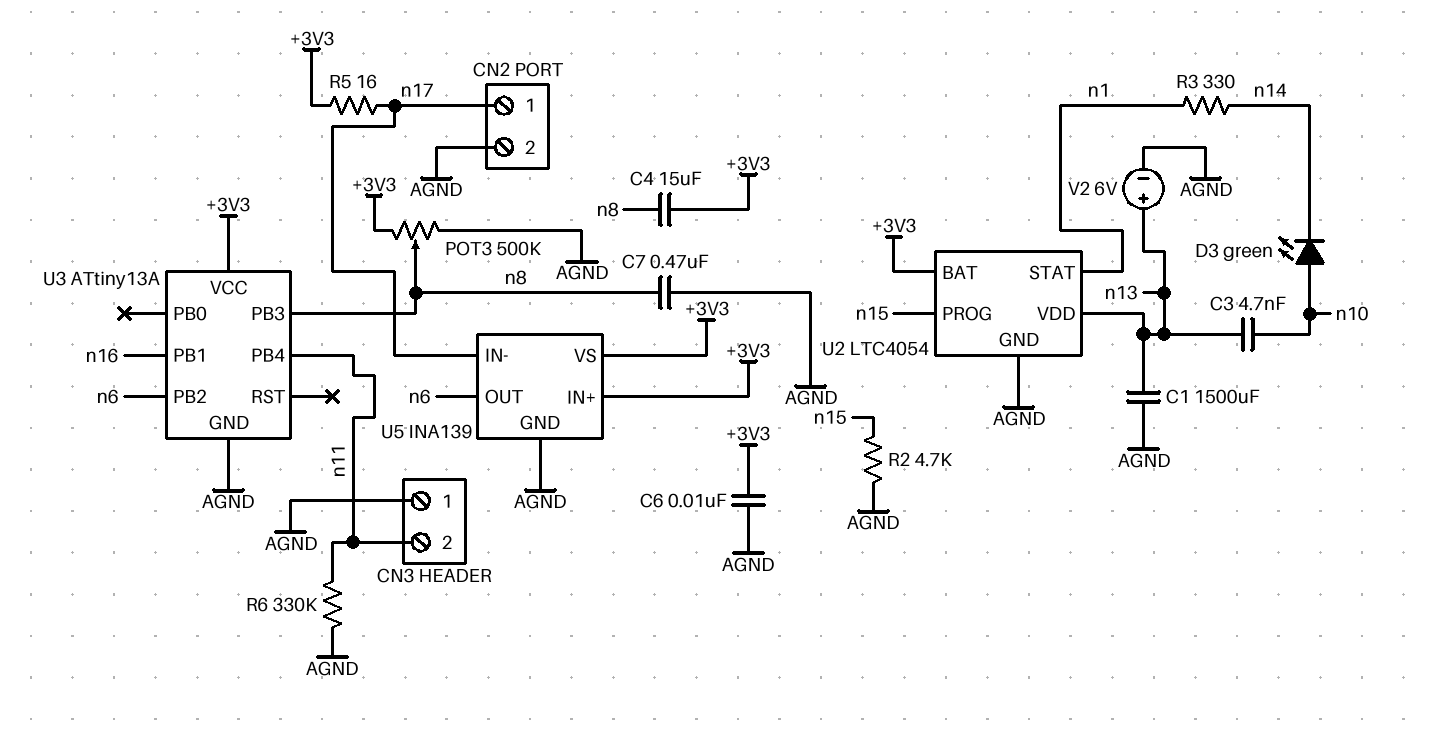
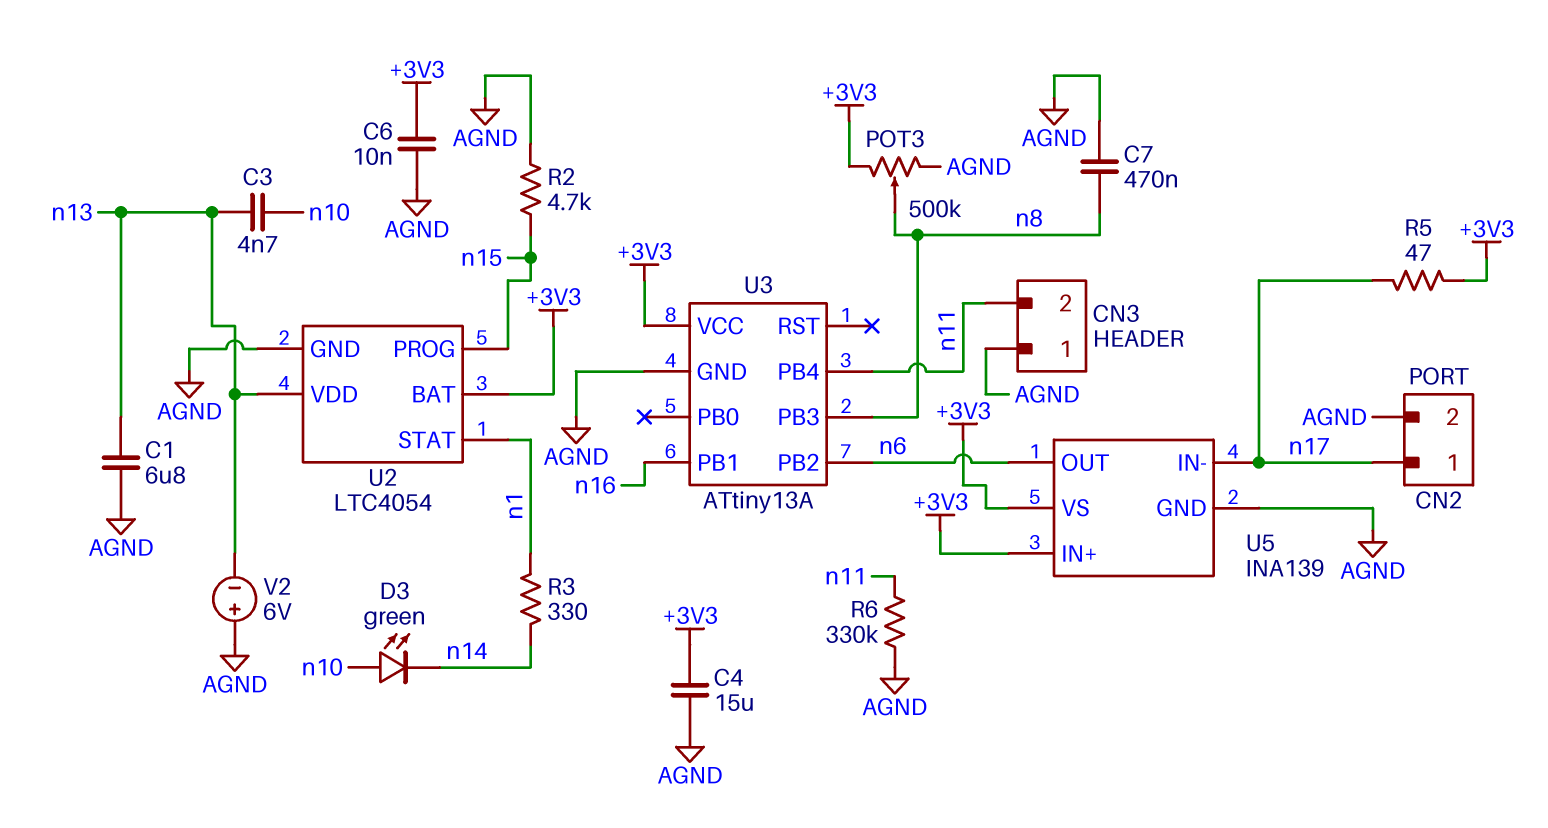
C1: 1500uF (AGND, n13) -> 6.8uF (AGND, n13)
C4: 15uF (+3V3, n8) -> 15uF (+3V3, AGND)
R5: 16 (+3V3, n17) -> 47 (+3V3, n17)
V2: 6V (plus n13, minus AGND) -> 6V (plus AGND, minus n13)

